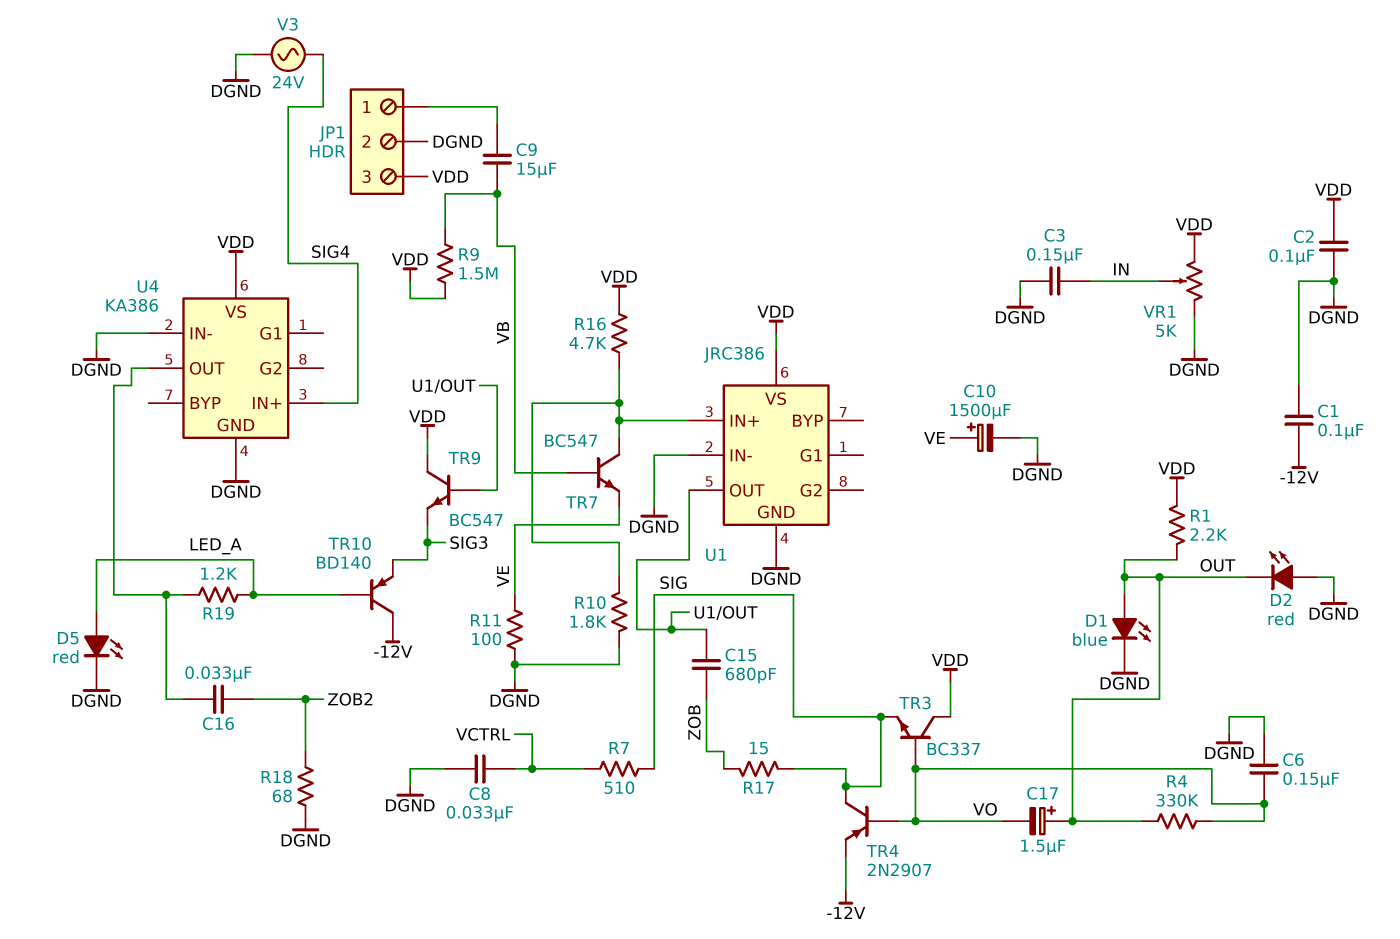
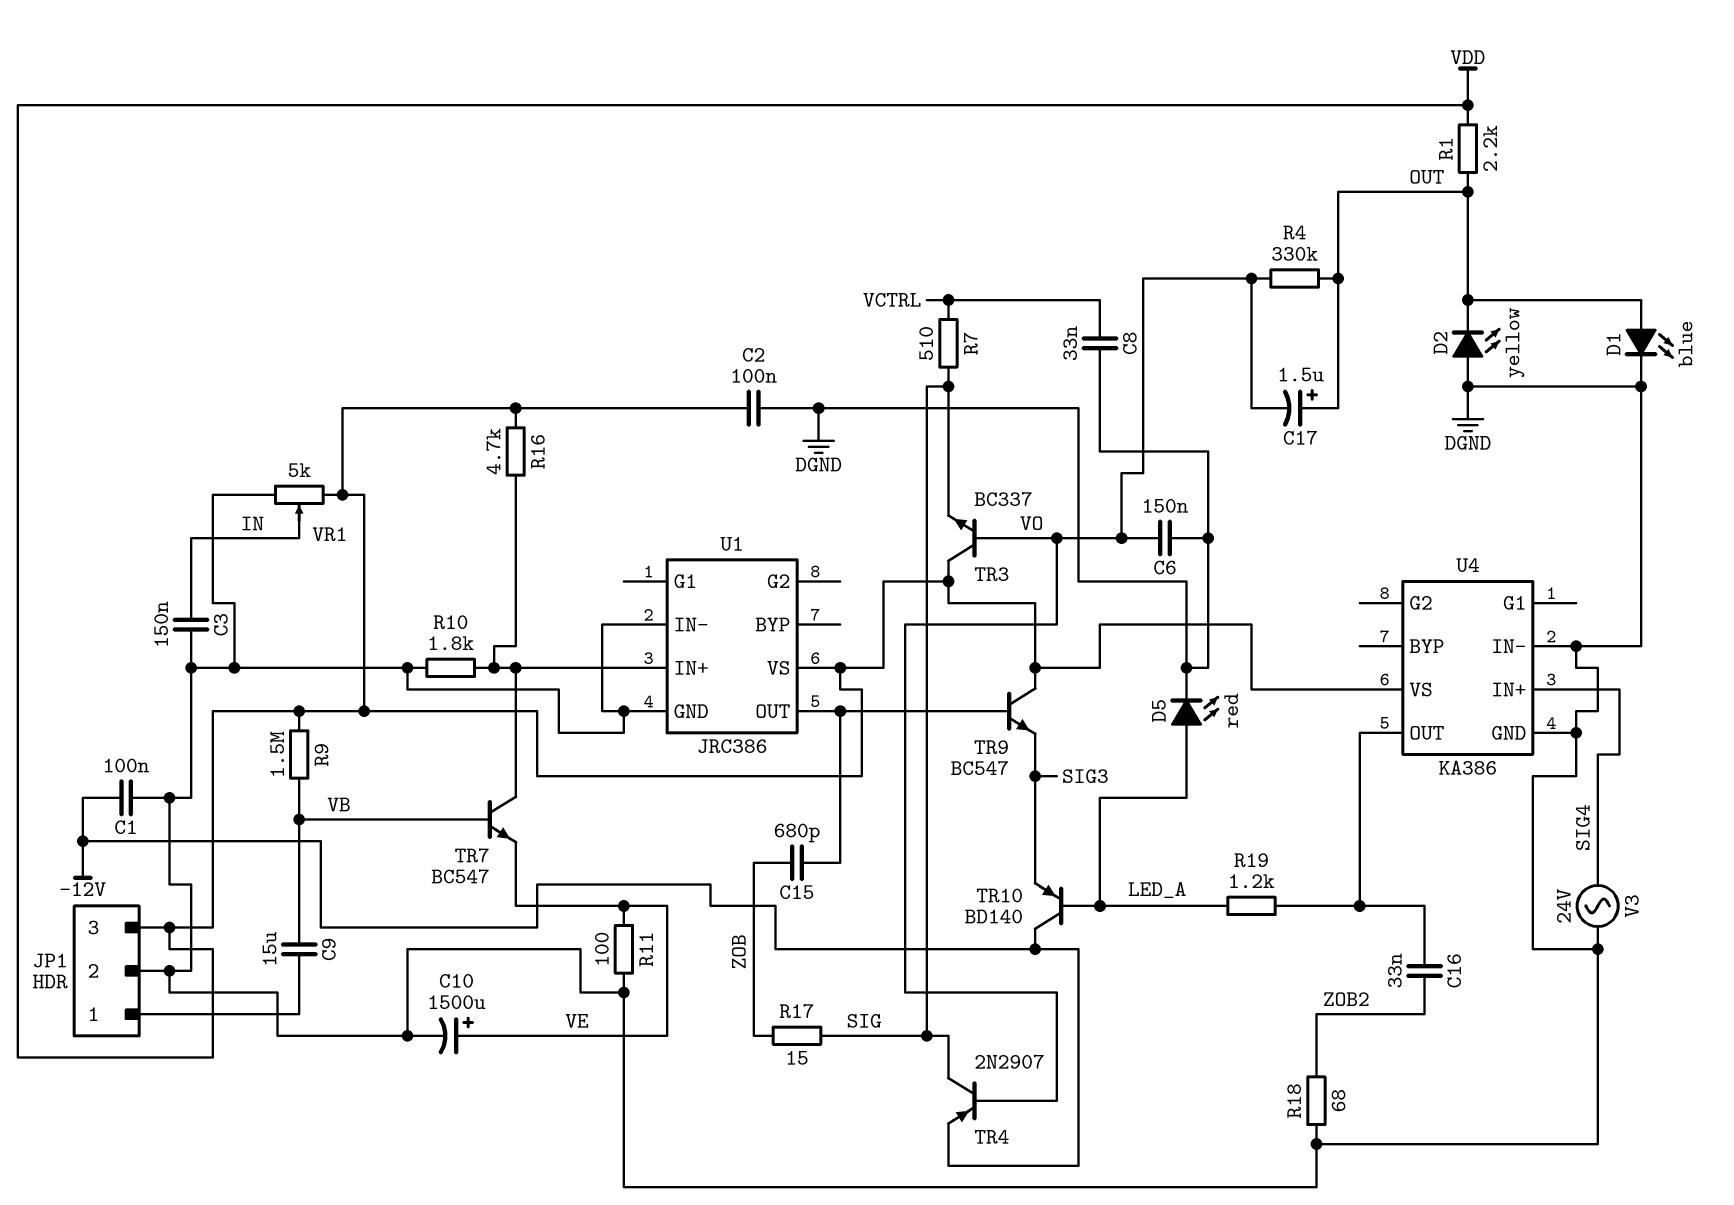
D2: LED red (A DGND, K OUT) -> LED yellow (A DGND, K OUT)

